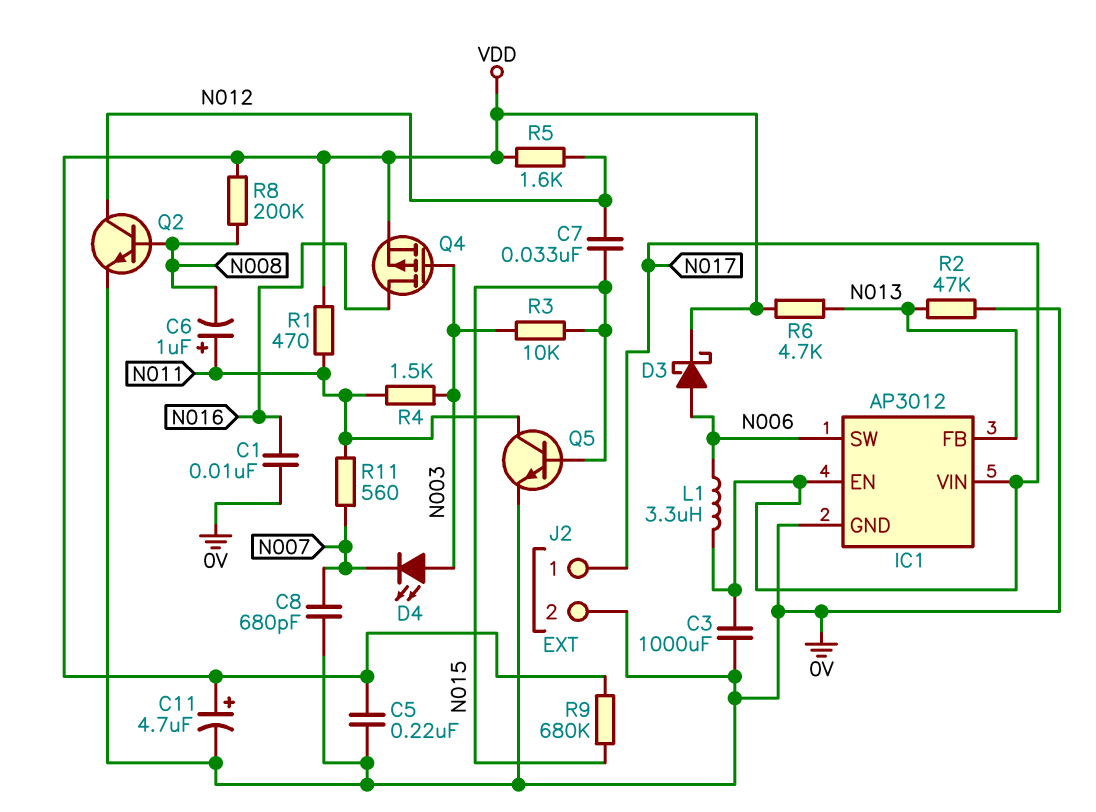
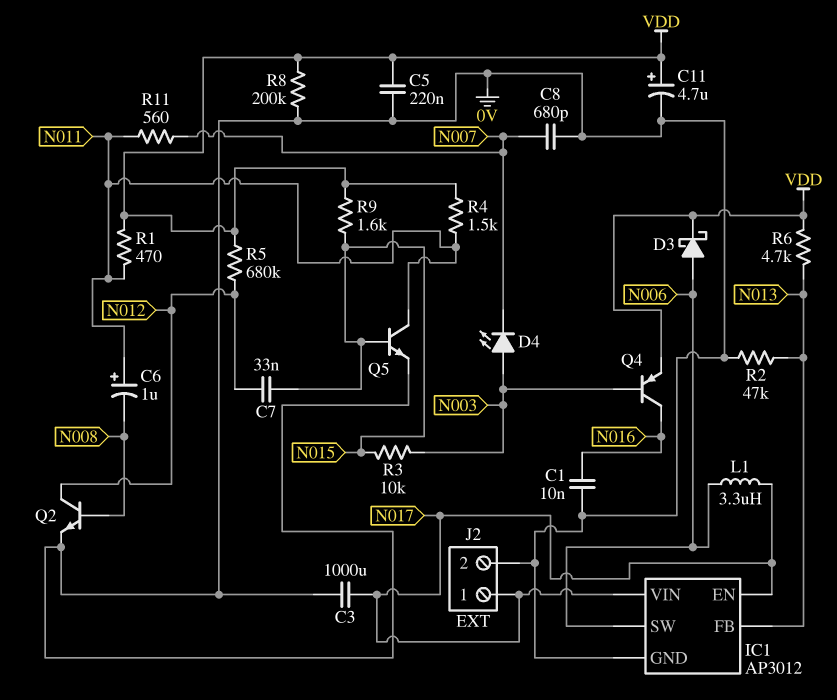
Q4: PMOS (G N003, D N016, S VDD) -> PNP (B N003, C N016, E VDD)
R4: 1.5k (N003, N011) -> 1.5k (N011, VDD)
R5: 1.6k (N012, VDD) -> 680k (N012, VDD)
R8: 200k (N008, VDD) -> 200k (0V, VDD)
R9: 680k (N015, VDD) -> 1.6k (N015, VDD)

